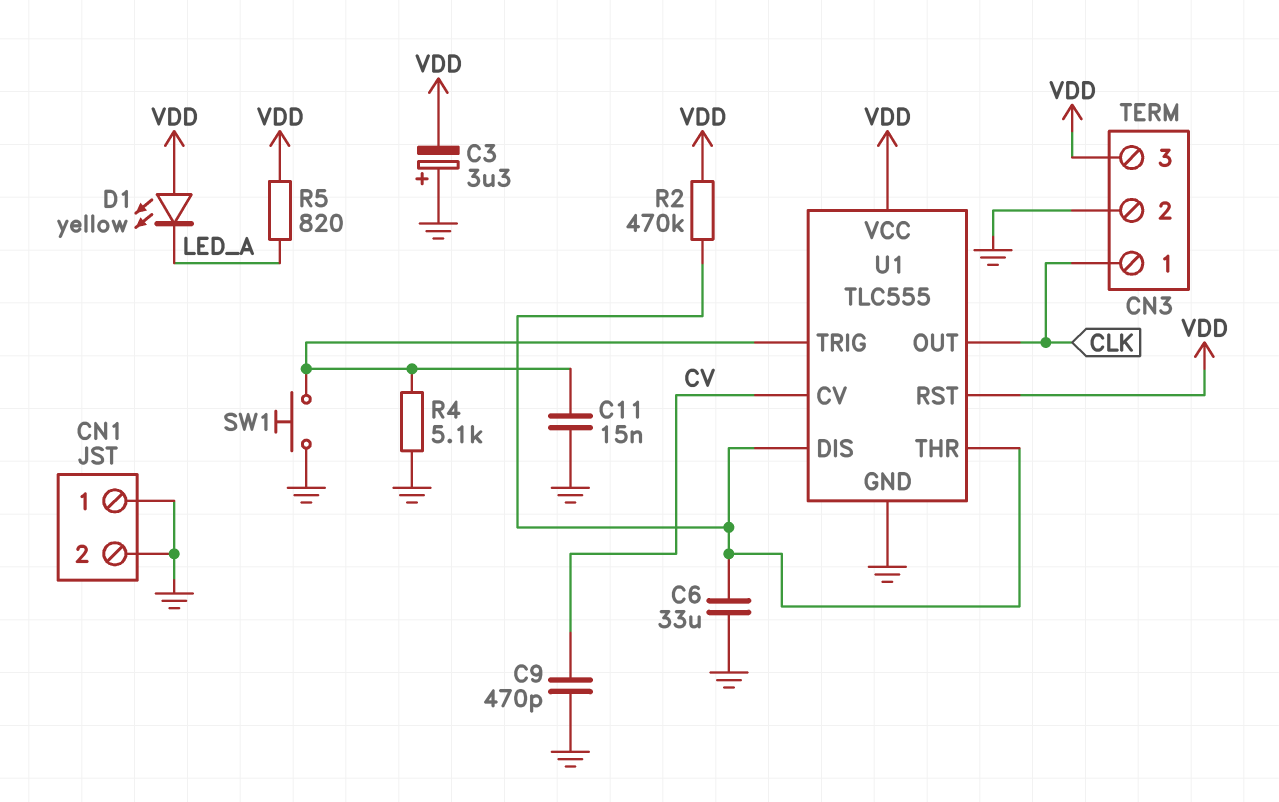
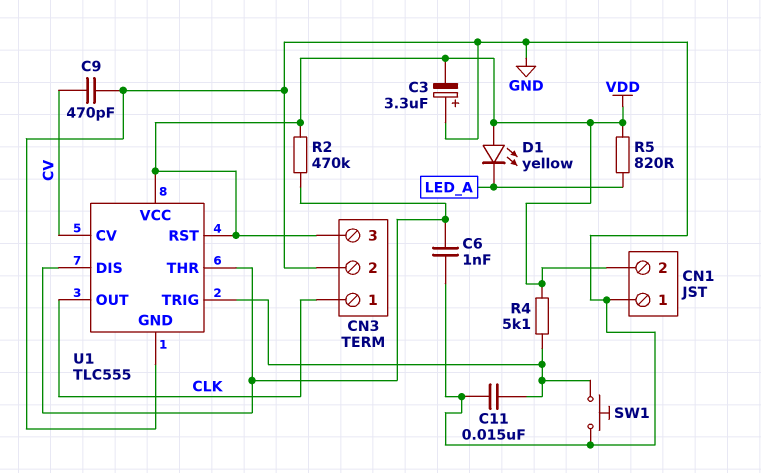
C6: 33uF (GND, U1/DIS) -> 1nF (GND, U1/DIS)
CN1 pin 2: GND -> VDD
R4: 5.1k (GND, U1/TRIG) -> 5.1k (U1/TRIG, VDD)

